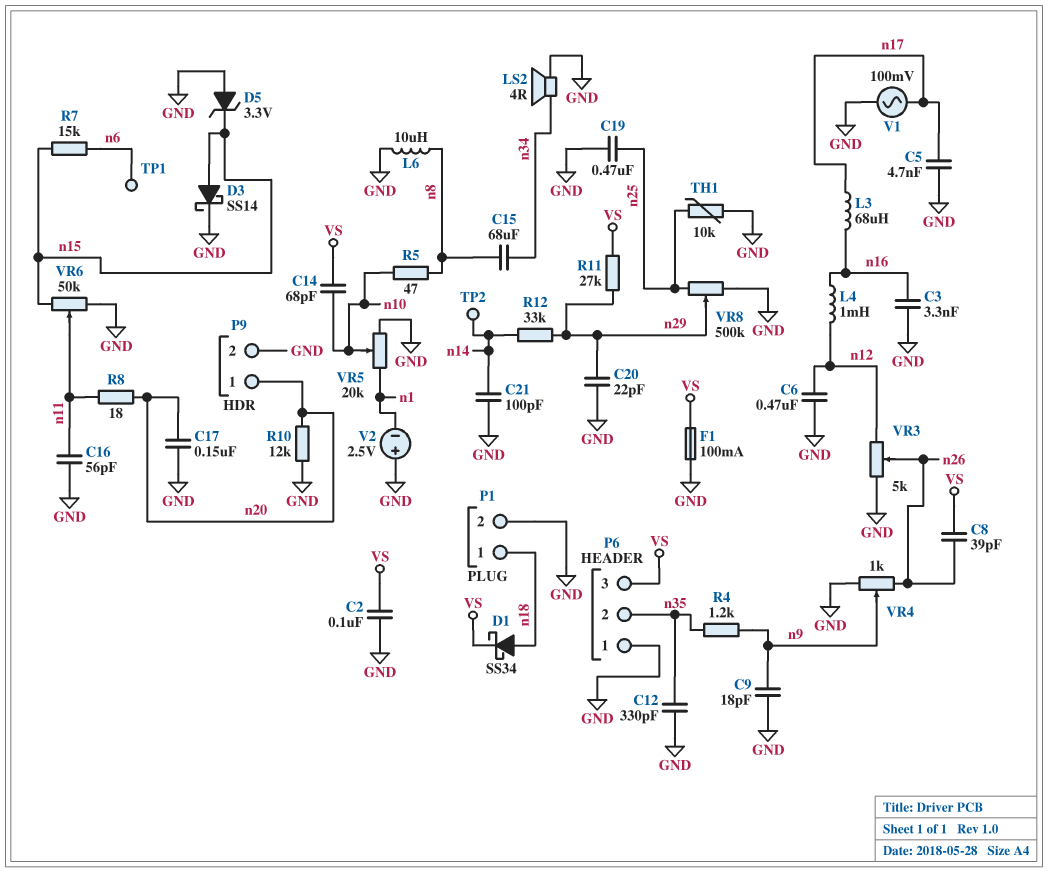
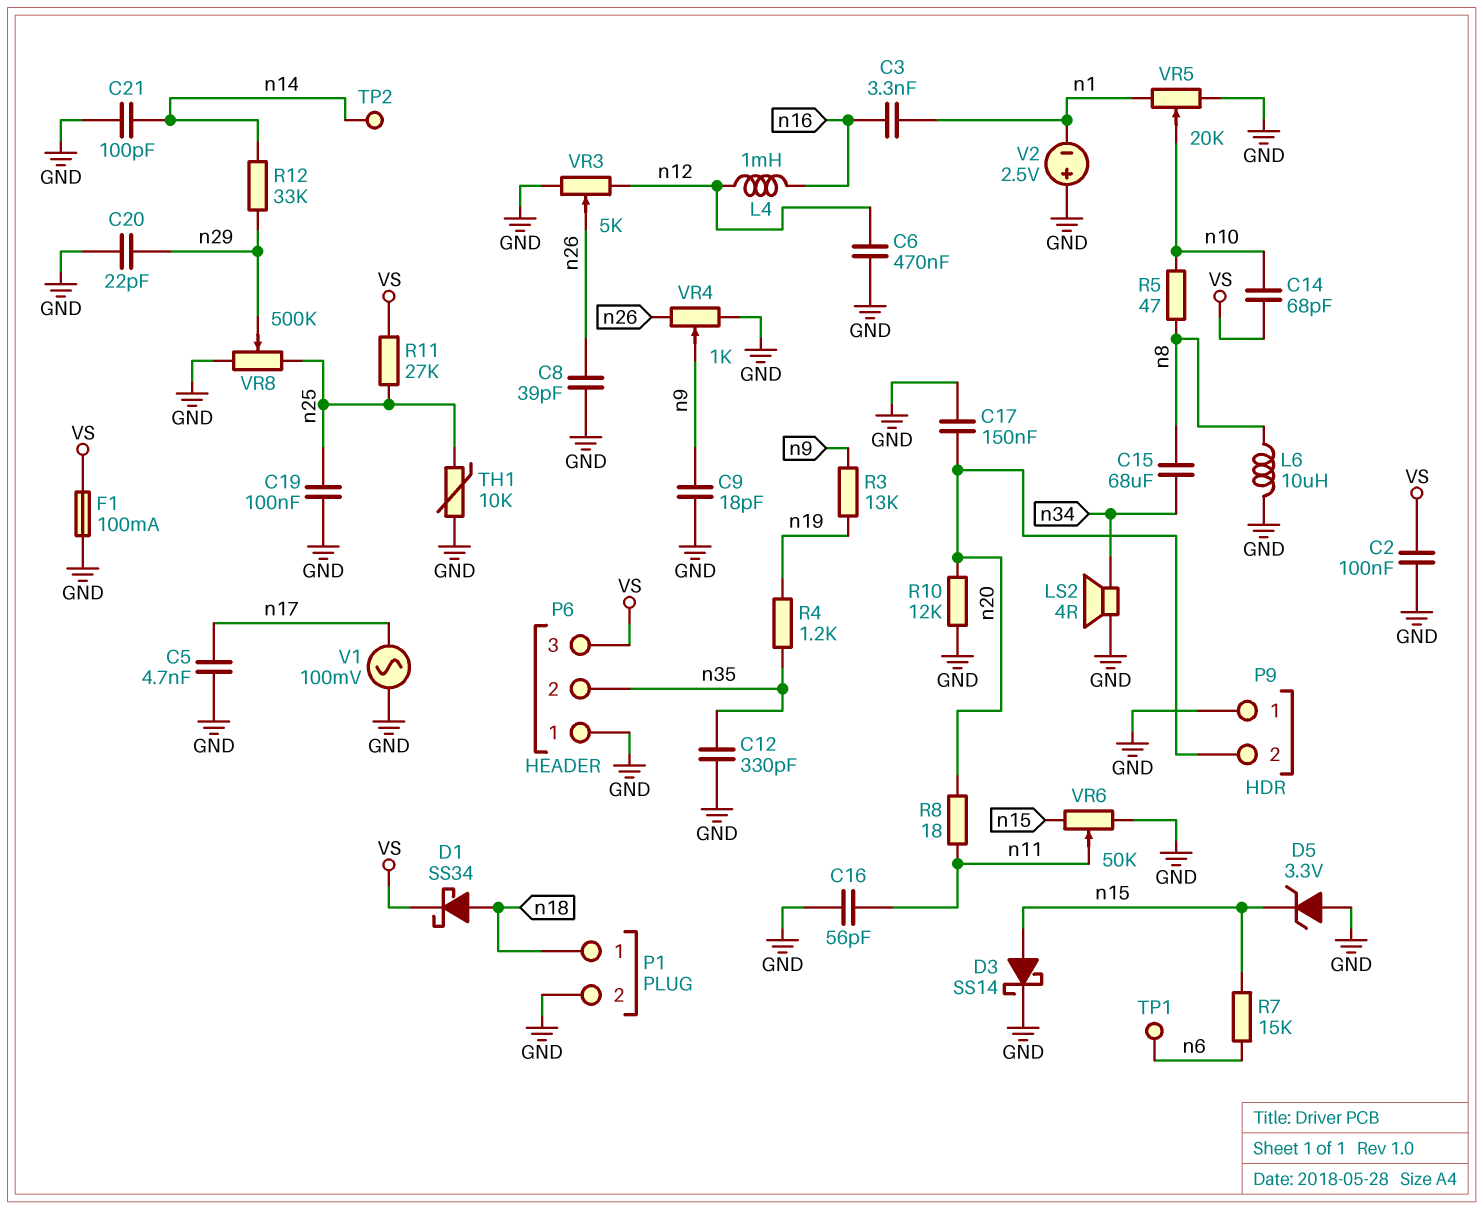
C3: 3.3nF (GND, n16) -> 3.3nF (n1, n16)
C8: 39pF (VS, n26) -> 39pF (GND, n26)
C19: 470nF (GND, n25) -> 100nF (GND, n25)
L3: 68uH (n16, n17) -> none
P9 pin 1: n20 -> GND
P9 pin 2: GND -> n20
R3: none -> 13k (n9, n19)
R4: 1.2k (n9, n35) -> 1.2k (n19, n35)
R11: 27k (VS, n29) -> 27k (VS, n25)

